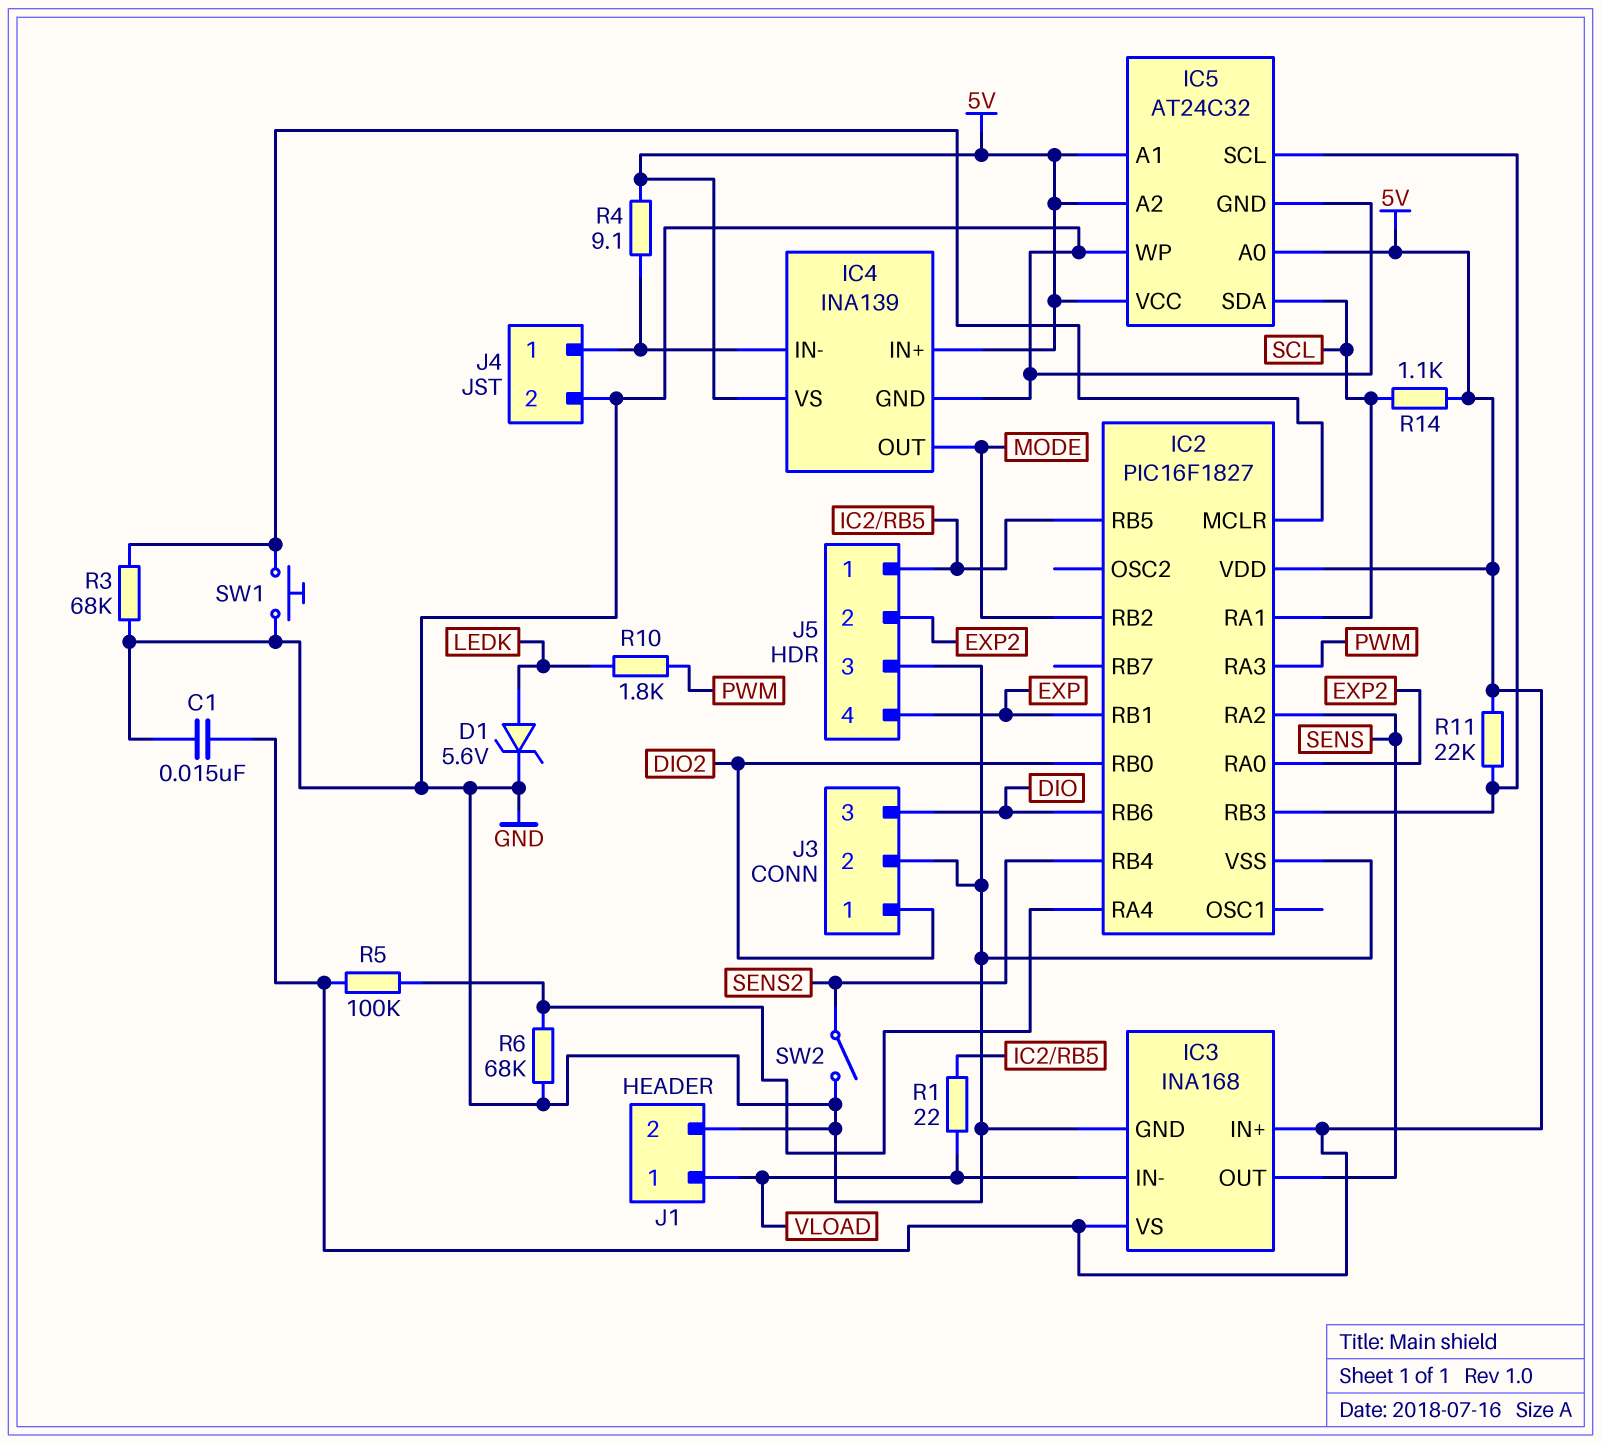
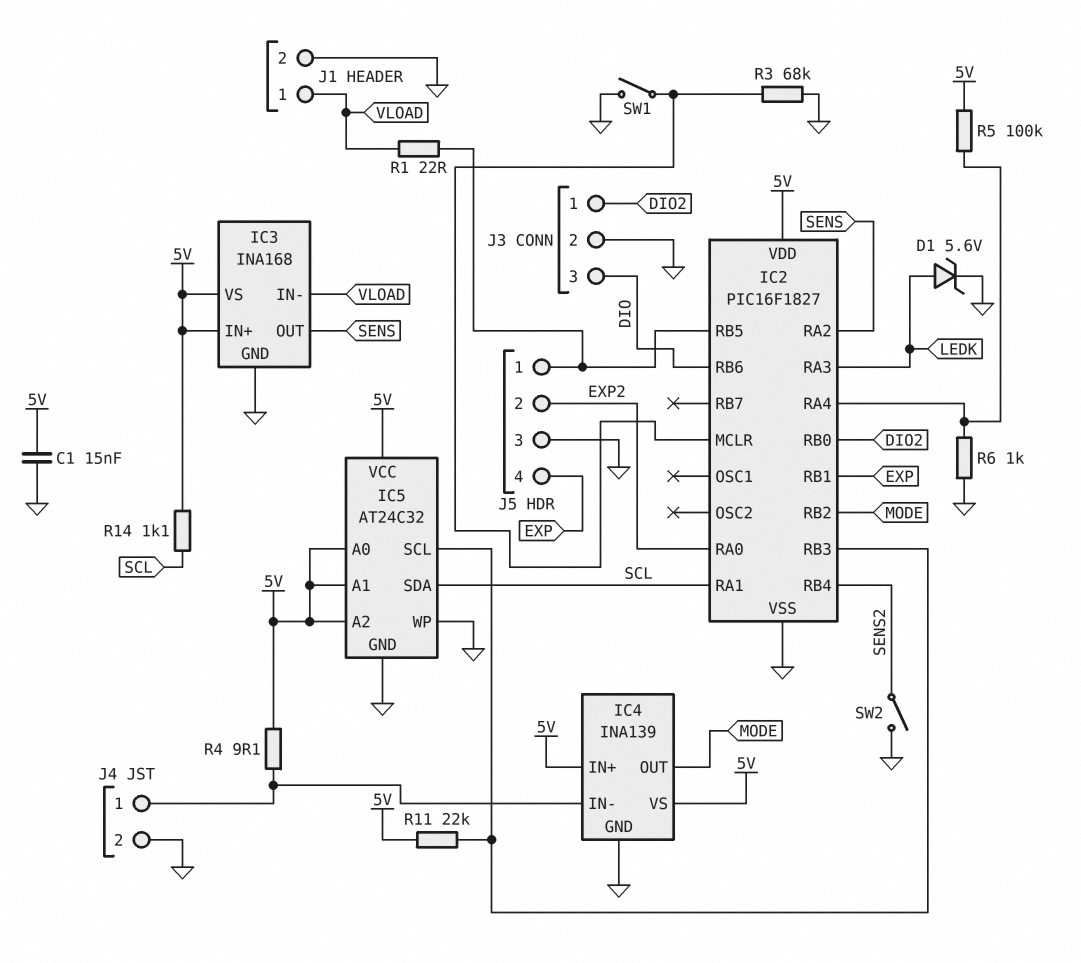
IC2 pin RA3: PWM -> LEDK
R6: 68k (GND, IC2/RA4) -> 1k (GND, IC2/RA4)
R10: 1.8k (LEDK, PWM) -> none
SW1: button (GND, IC2/MCLR) -> switch (GND, IC2/MCLR)

